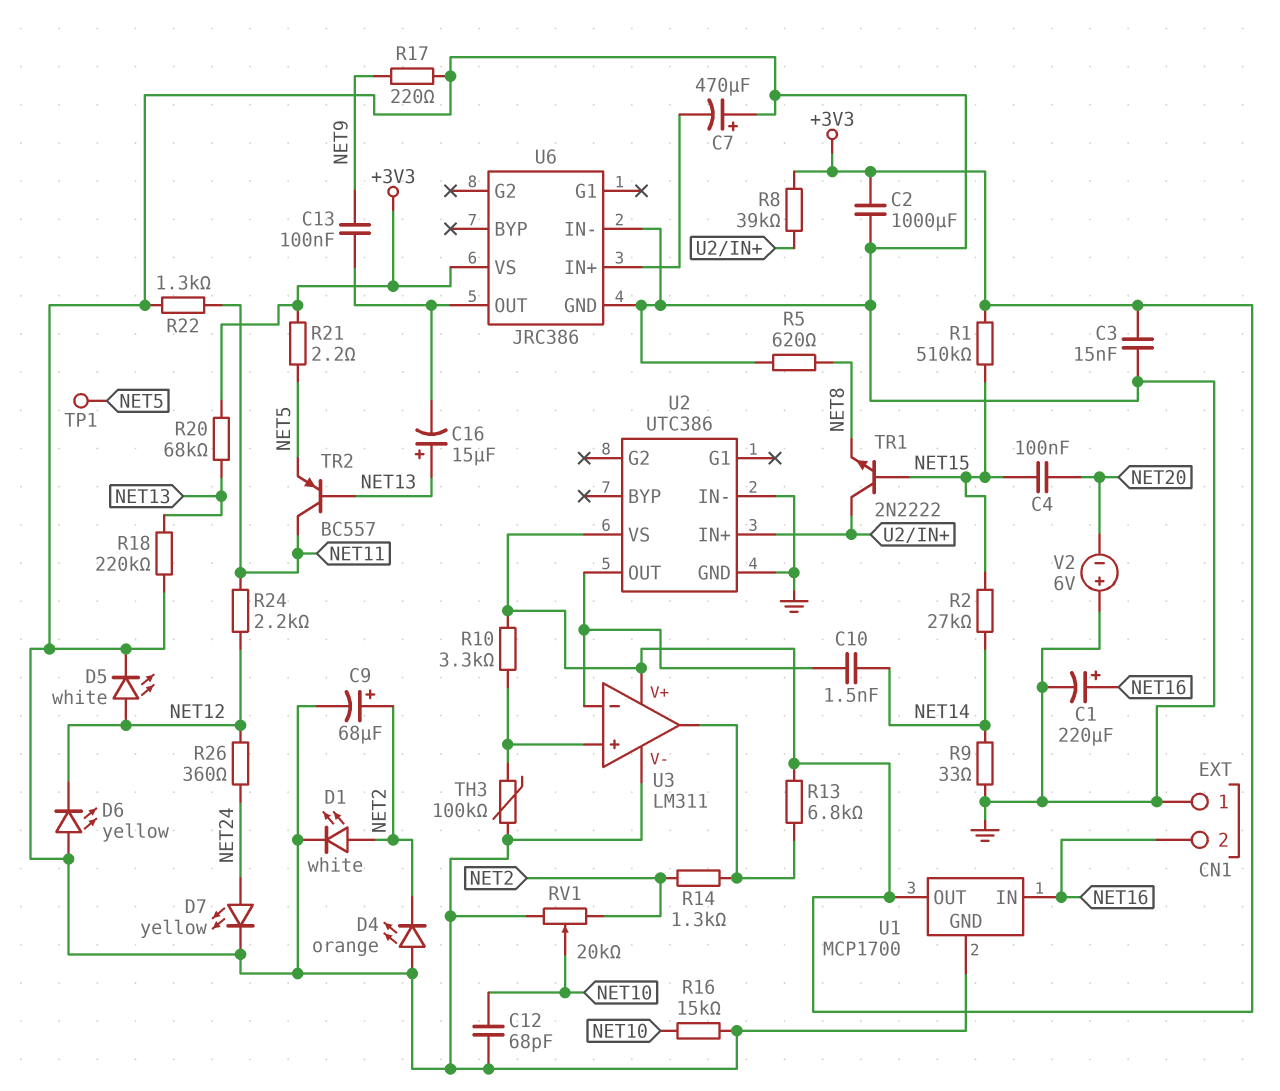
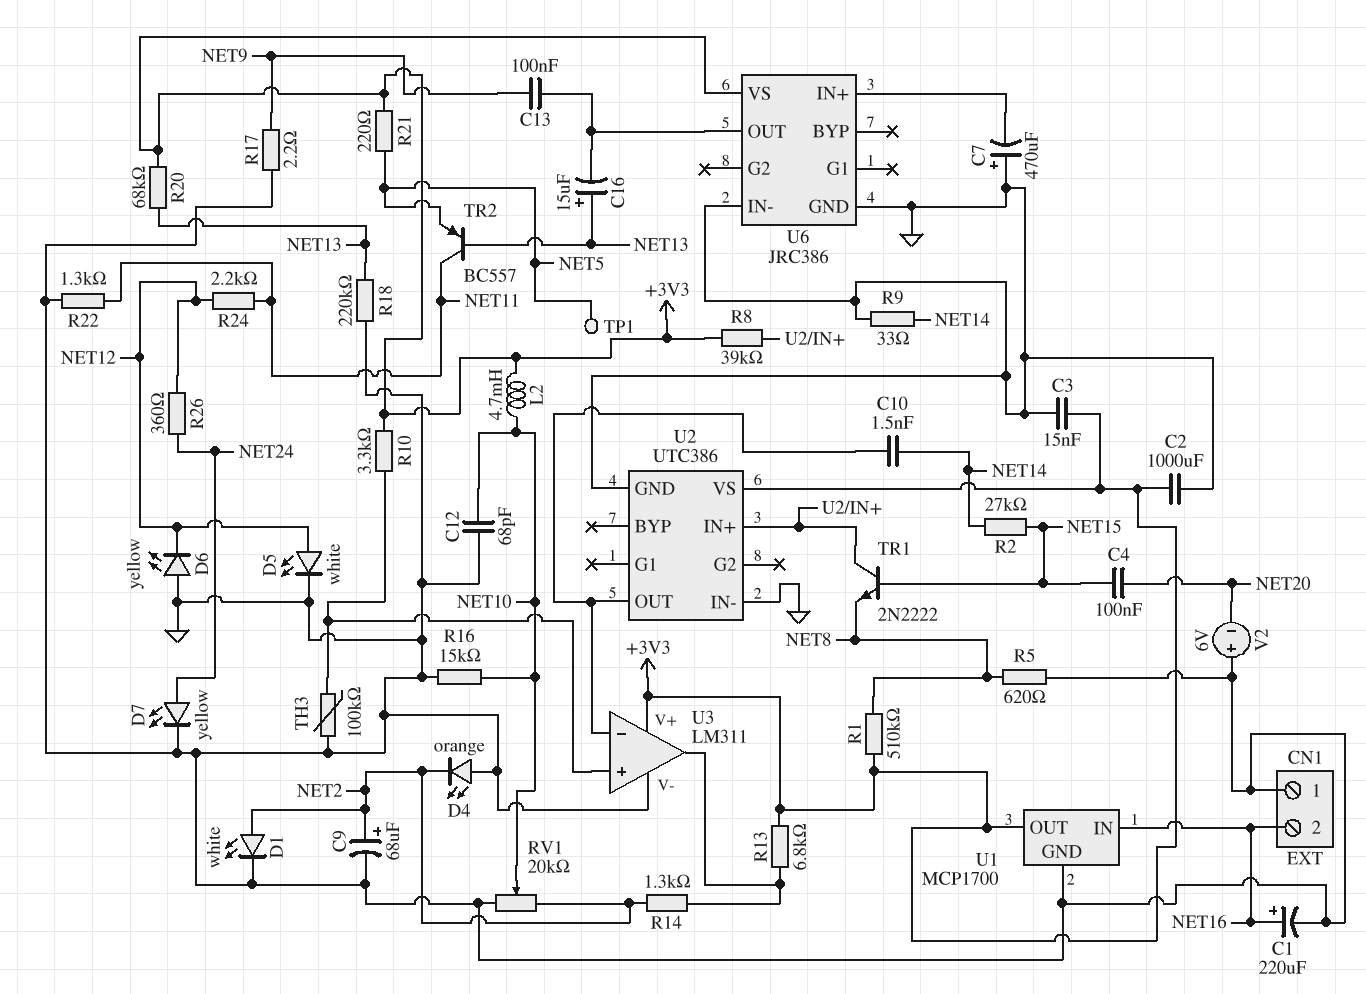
L2: none -> 4.7mH (+3V3, NET10)
R1: 510k (+3V3, NET15) -> 510k (+3V3, NET8)
R17: 220 (GND, NET9) -> 2.2 (GND, NET9)
R21: 2.2 (+3V3, NET5) -> 220 (+3V3, NET5)

